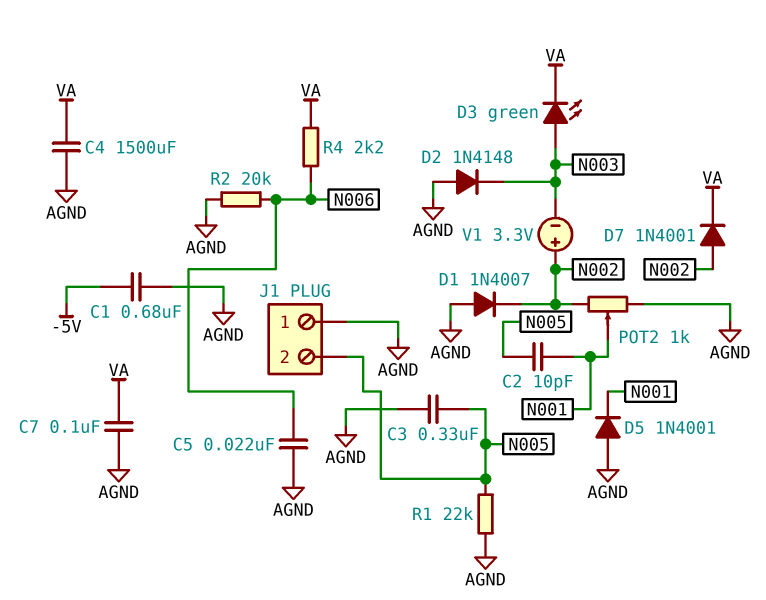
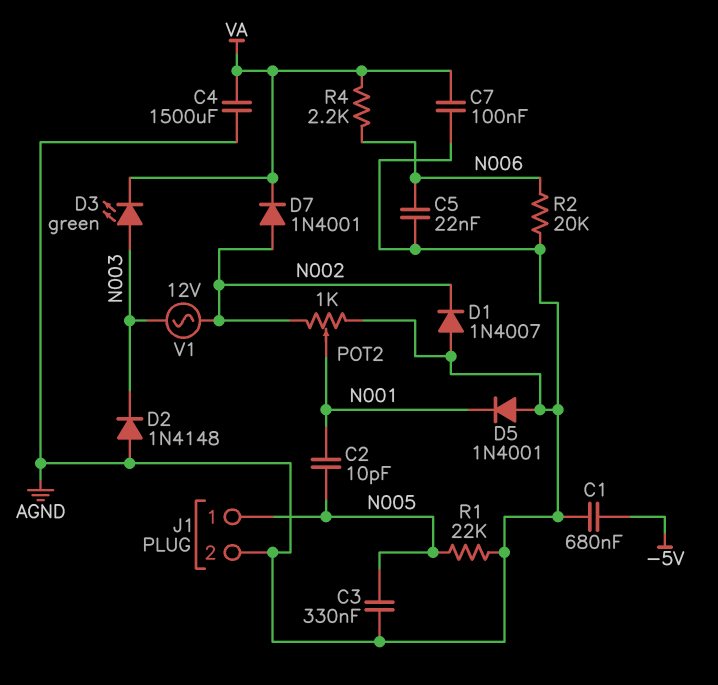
J1 pin 1: AGND -> N005
J1 pin 2: N005 -> AGND
V1: 3.3V (plus N002, minus N003) -> AC 12V (N002, N003)

